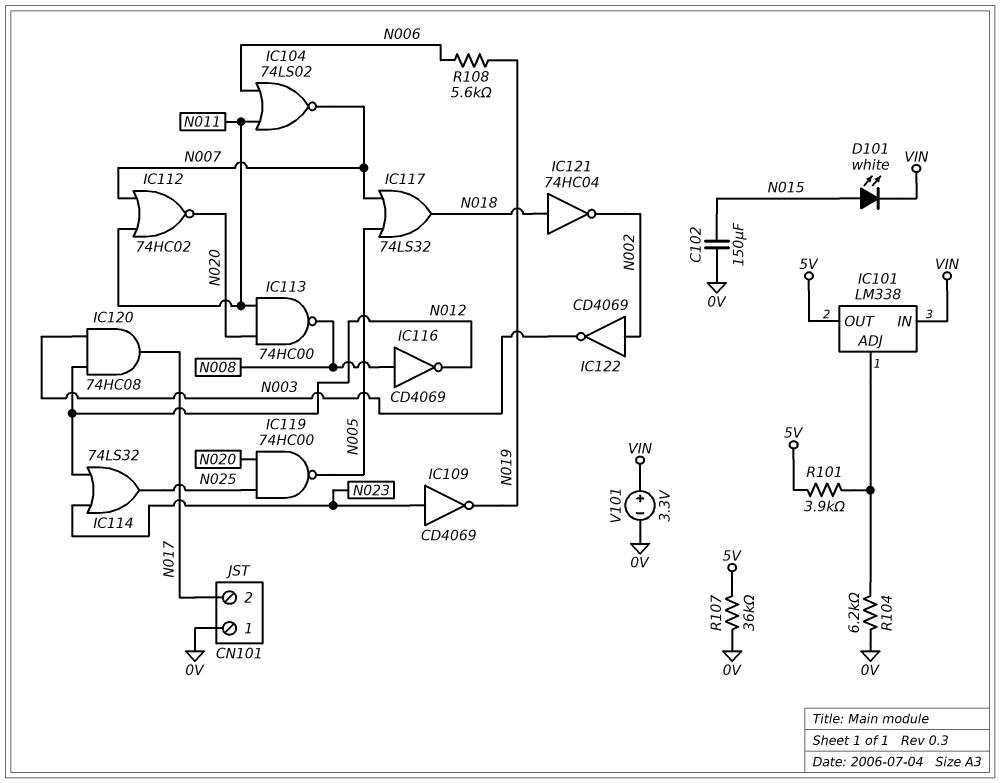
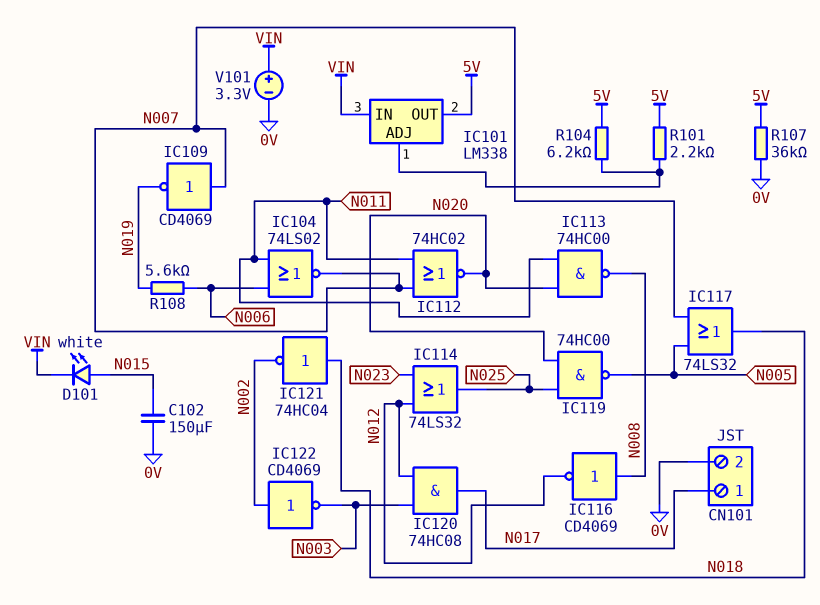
CN101 pin 1: 0V -> N017
CN101 pin 2: N017 -> 0V
IC109: NOT CD4069 (in N023, out N019) -> NOT CD4069 (in N007, out N019)
R101: 3.9k (5V, IC101/ADJ) -> 2.2k (5V, IC101/ADJ)
R104: 6.2k (0V, IC101/ADJ) -> 6.2k (5V, IC101/ADJ)

